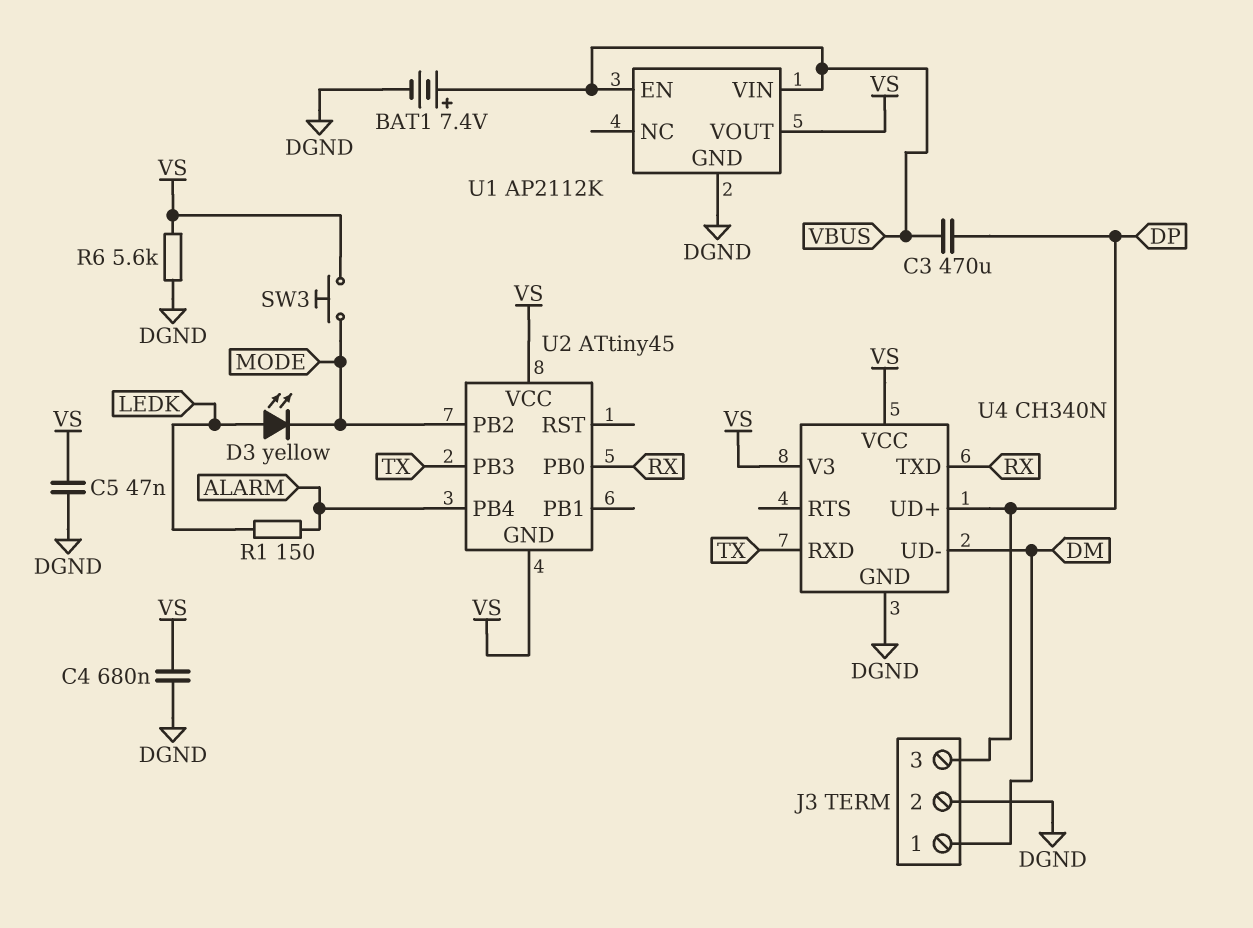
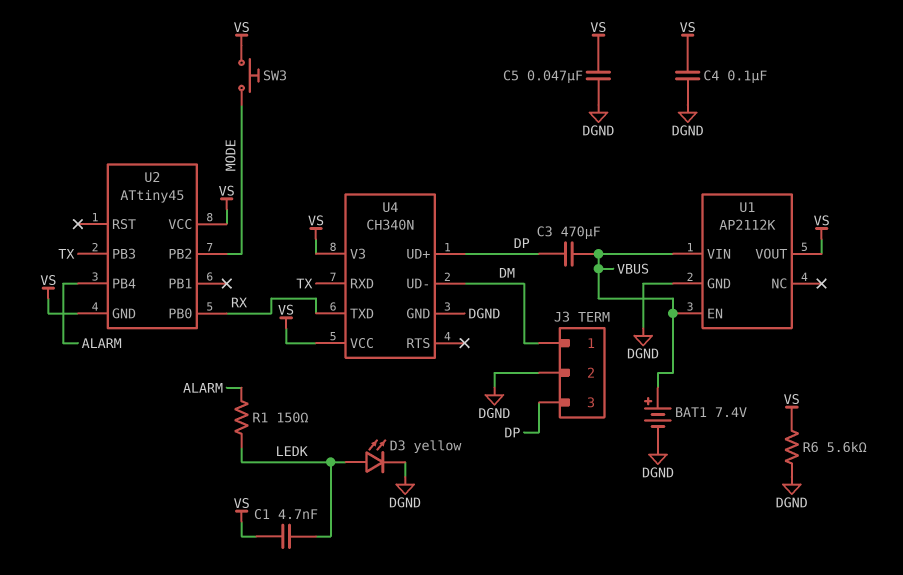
C1: none -> 4.7nF (LEDK, VS)
C4: 680nF (DGND, VS) -> 100nF (DGND, VS)
D3: LED yellow (A LEDK, K MODE) -> LED yellow (A LEDK, K DGND)

